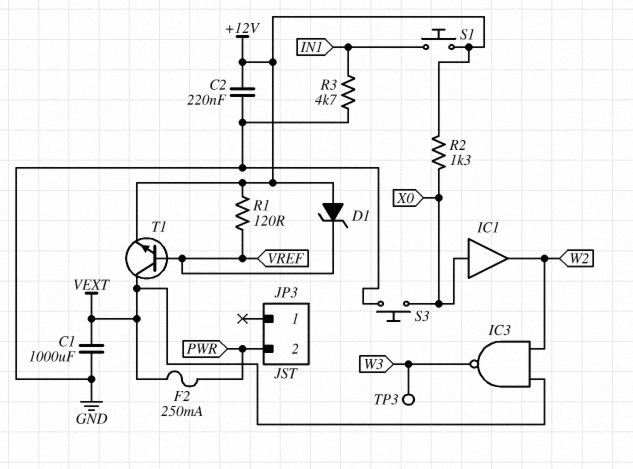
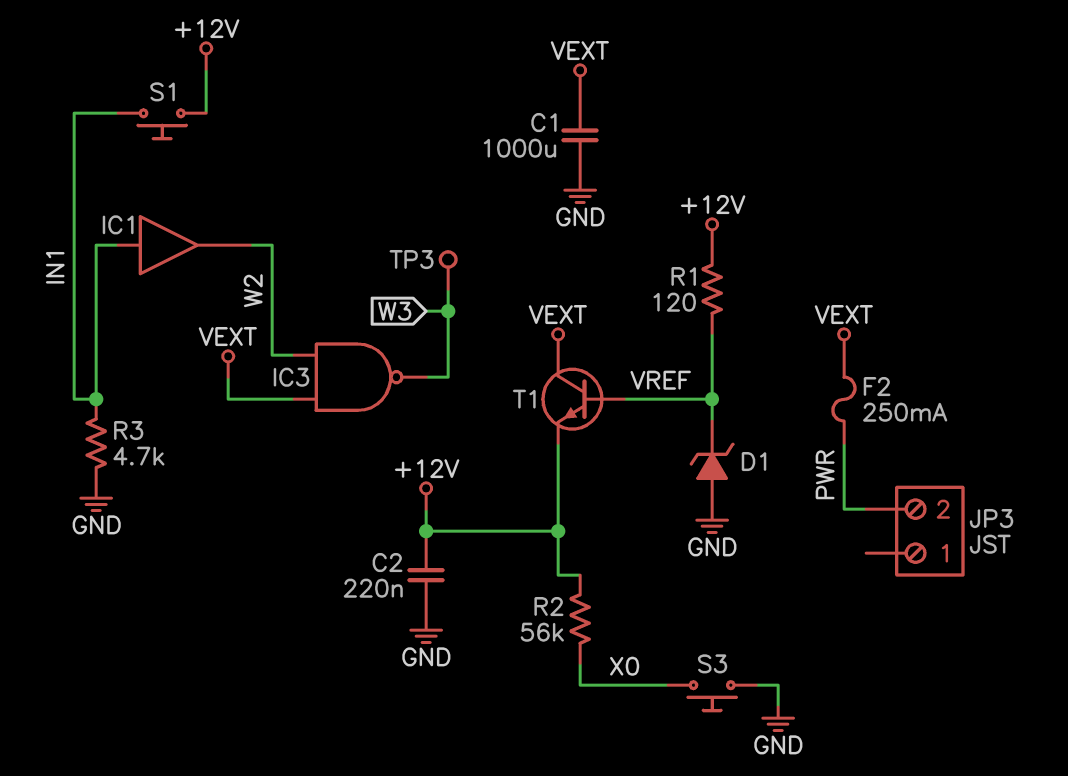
D1: zener (A +12V, K VREF) -> zener (A GND, K VREF)
IC1: buffer (in X0, out W2) -> buffer (in IN1, out W2)
R2: 1.3k (+12V, X0) -> 56k (+12V, X0)

